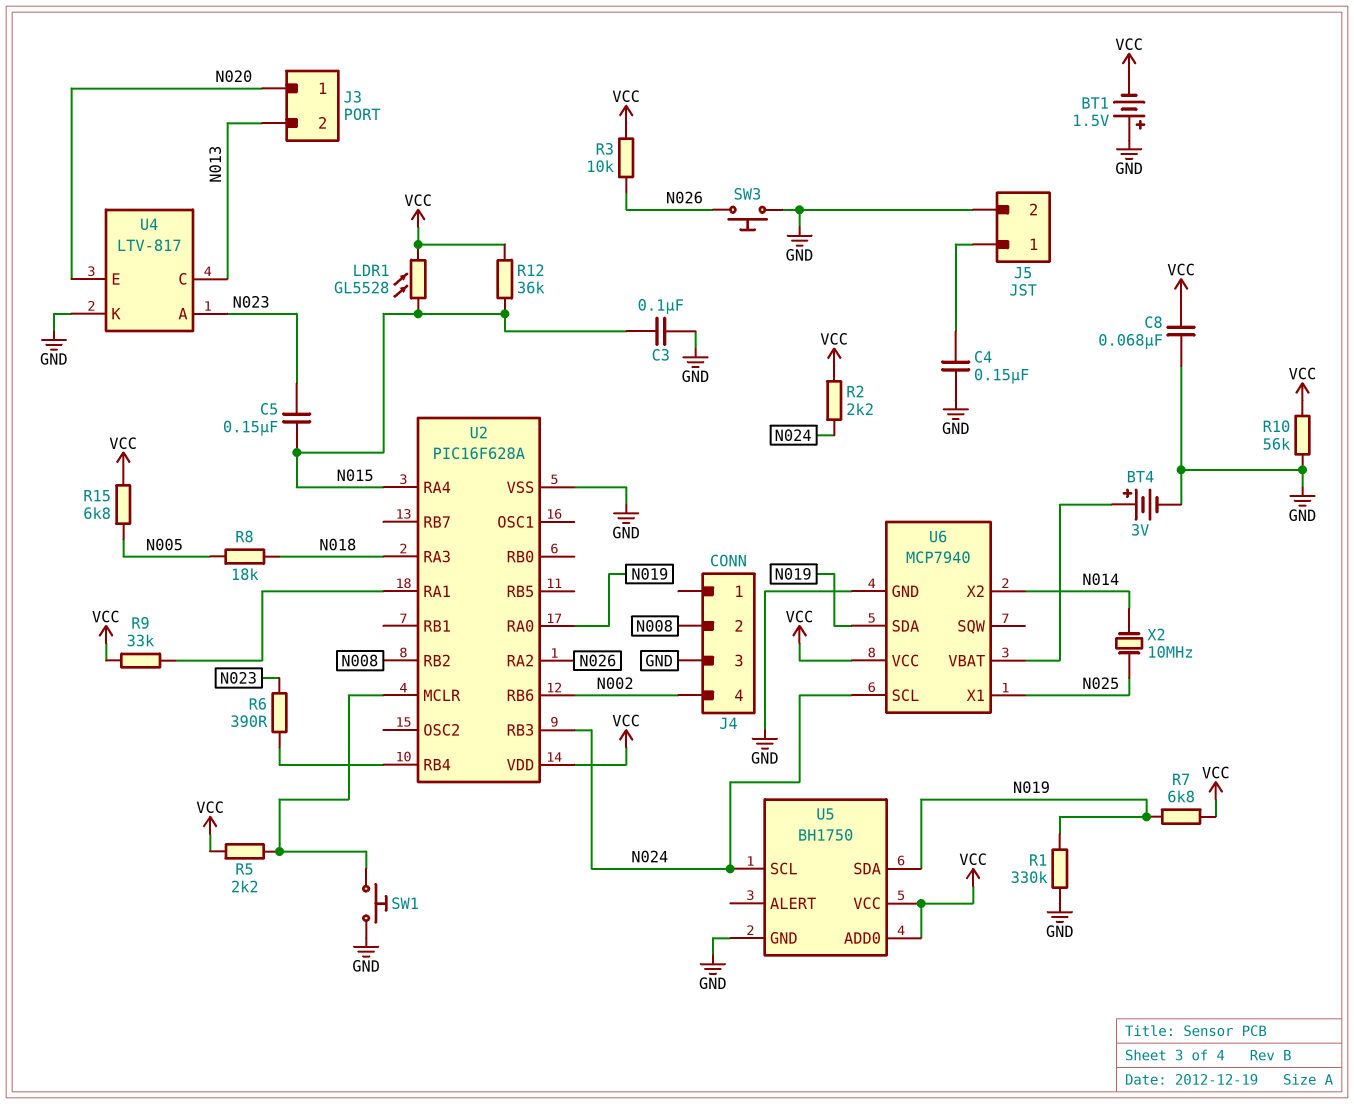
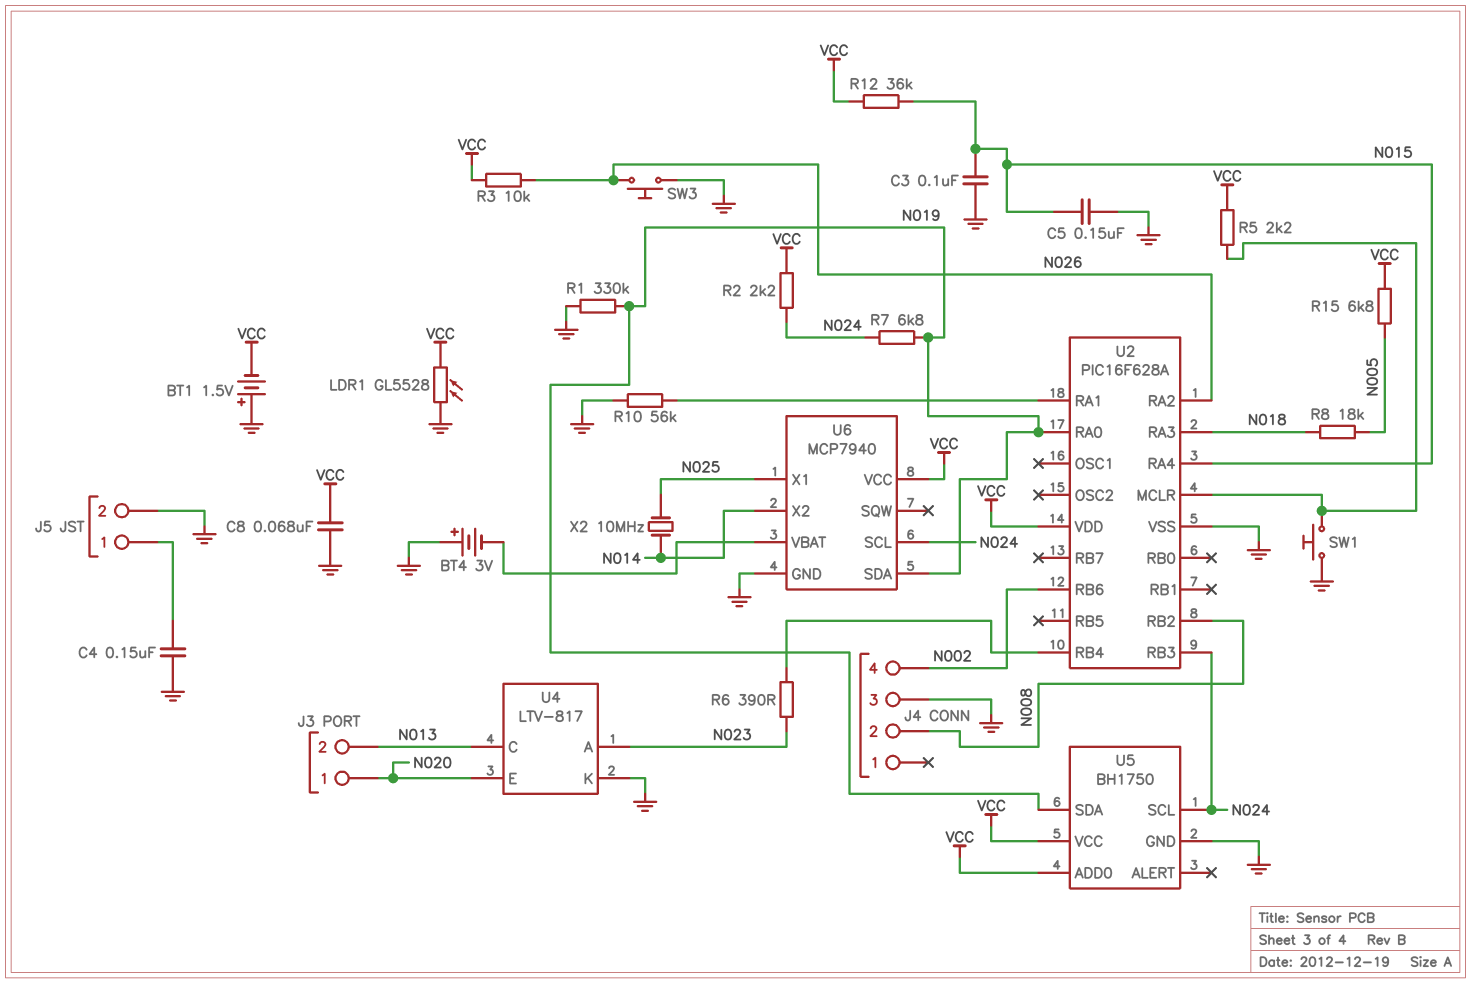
BT4: 3V (plus U6/VBAT, minus GND) -> 3V (plus GND, minus U6/VBAT)
C5: 150nF (N015, N023) -> 150nF (GND, N015)
LDR1: GL5528 (N015, VCC) -> GL5528 (GND, VCC)
R7: 6.8k (N019, VCC) -> 6.8k (N019, N024)
R9: 33k (U2/RA1, VCC) -> none
R10: 56k (GND, VCC) -> 56k (GND, U2/RA1)

